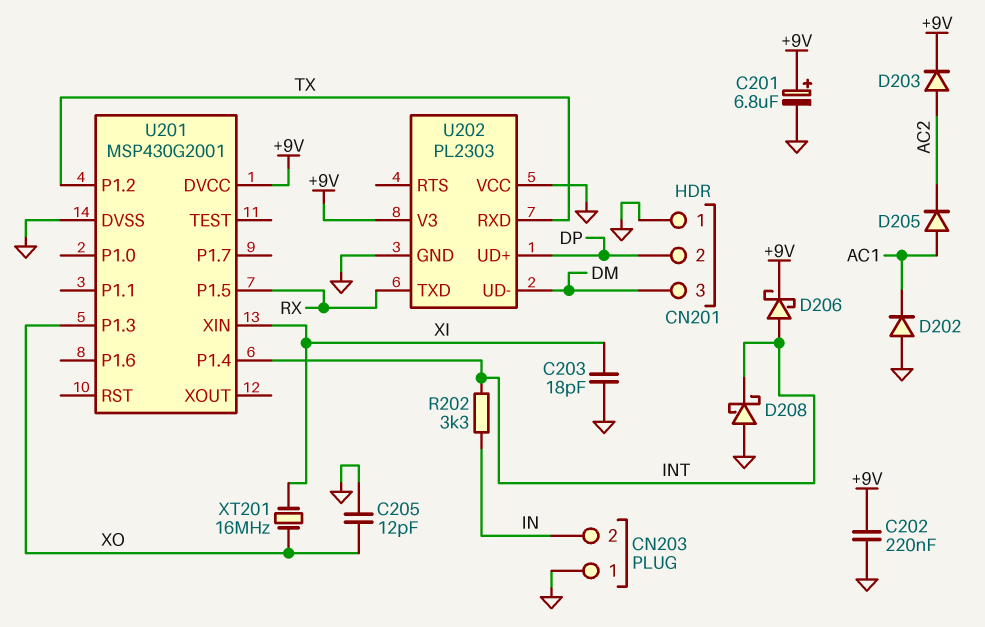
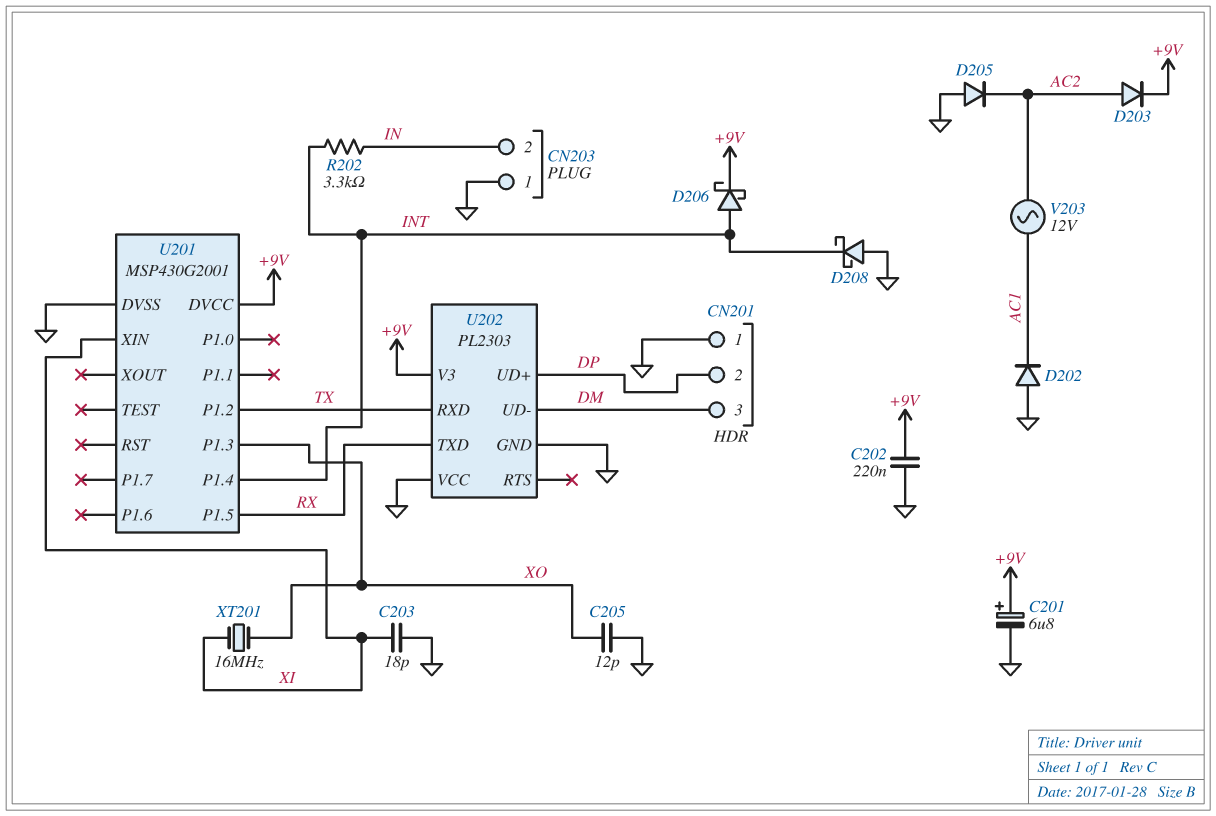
D205: diode (A AC1, K AC2) -> diode (A GND, K AC2)
V203: none -> AC 12V (AC1, AC2)

